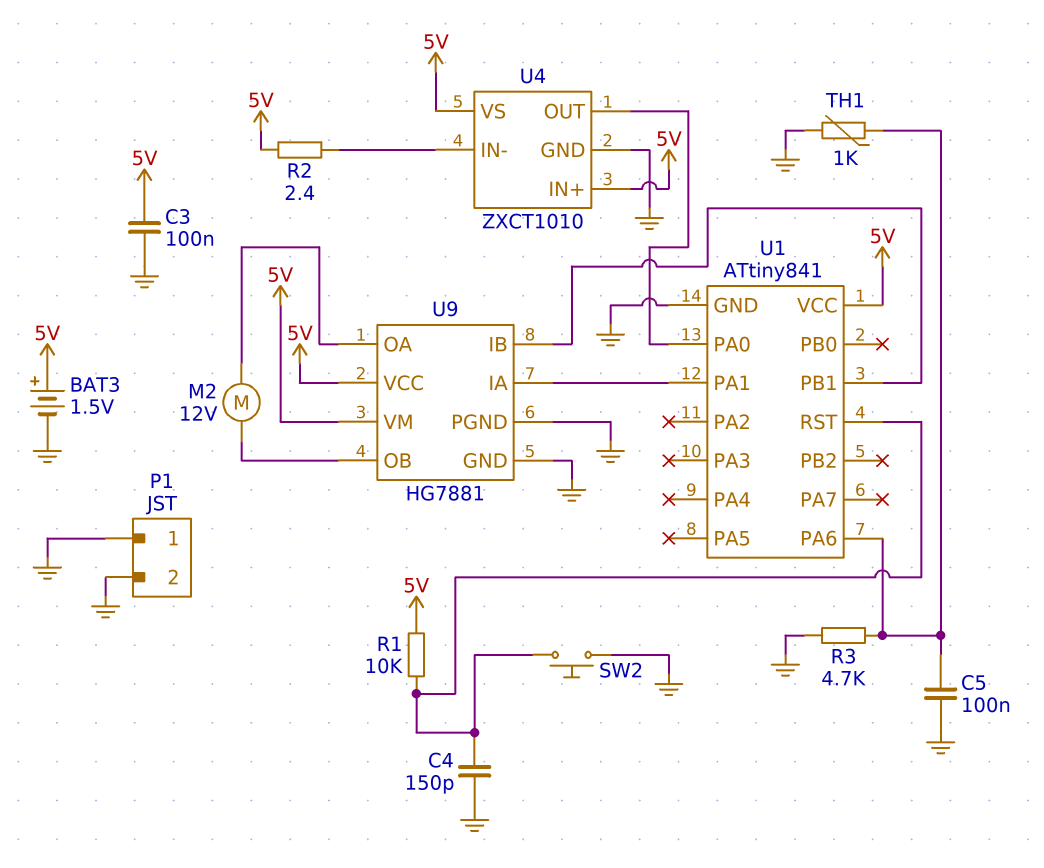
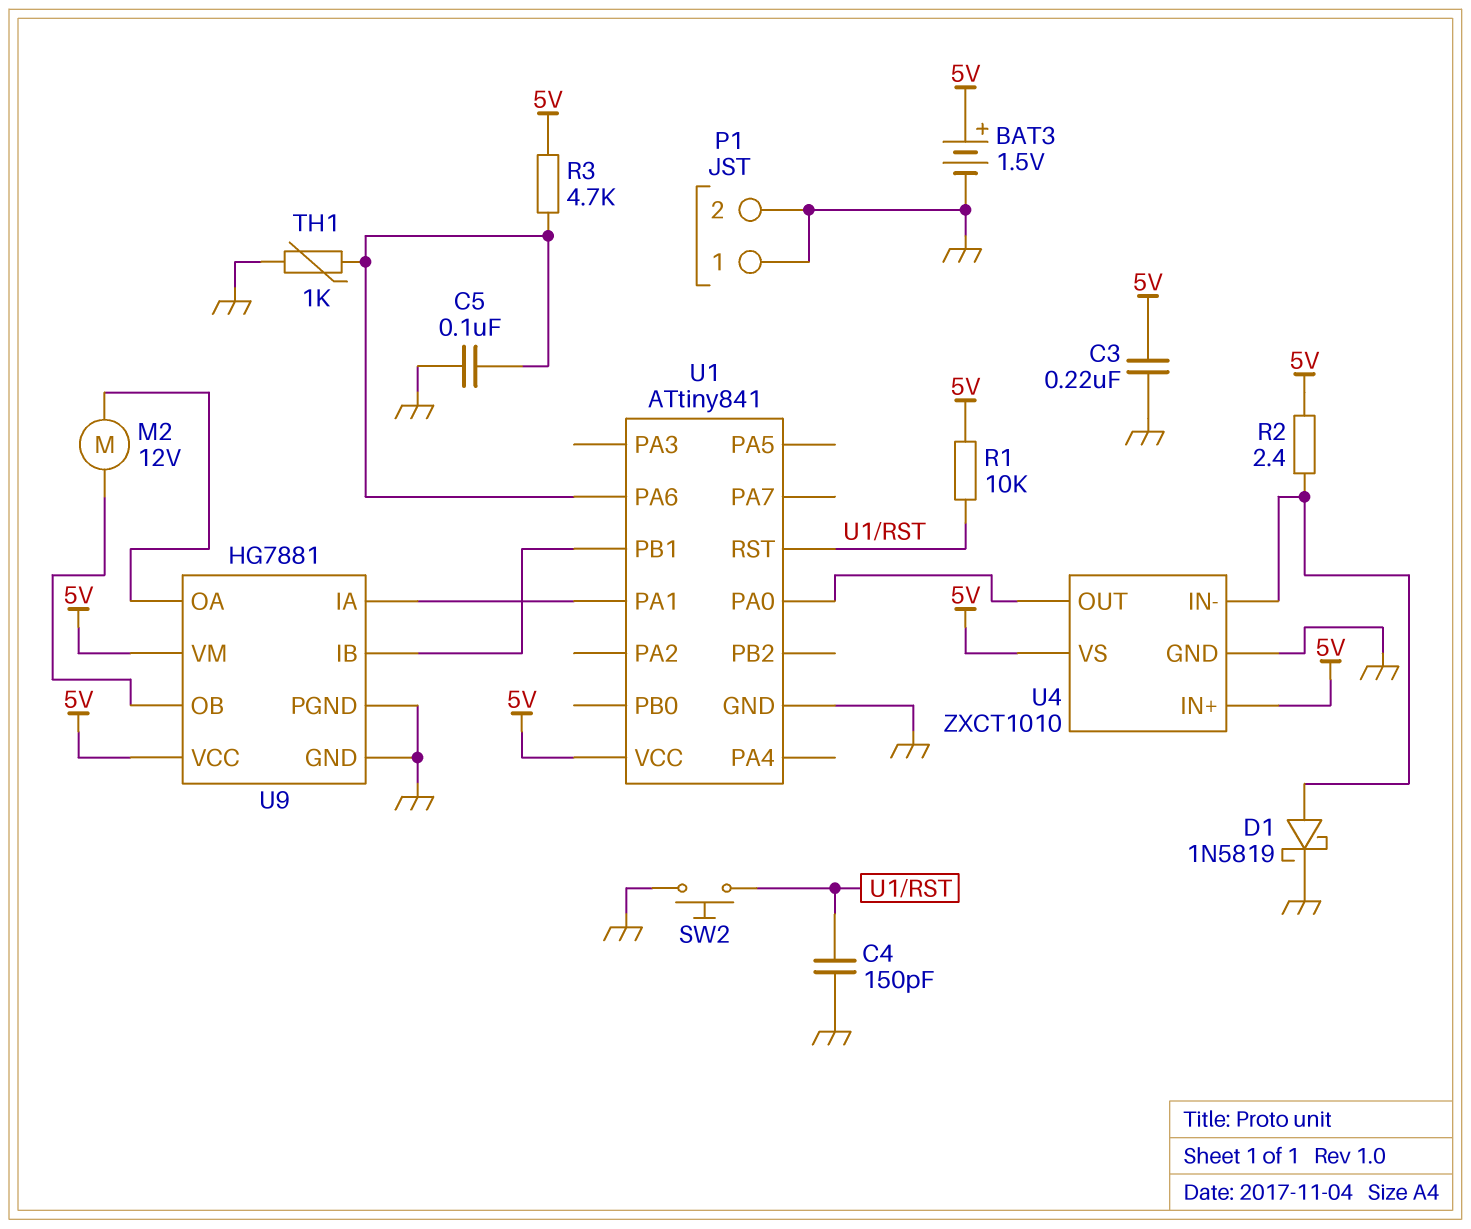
C3: 100nF (5V, GND) -> 220nF (5V, GND)
D1: none -> schottky 1N5819 (A U4/IN-, K GND)
R3: 4.7k (GND, U1/PA6) -> 4.7k (5V, U1/PA6)

